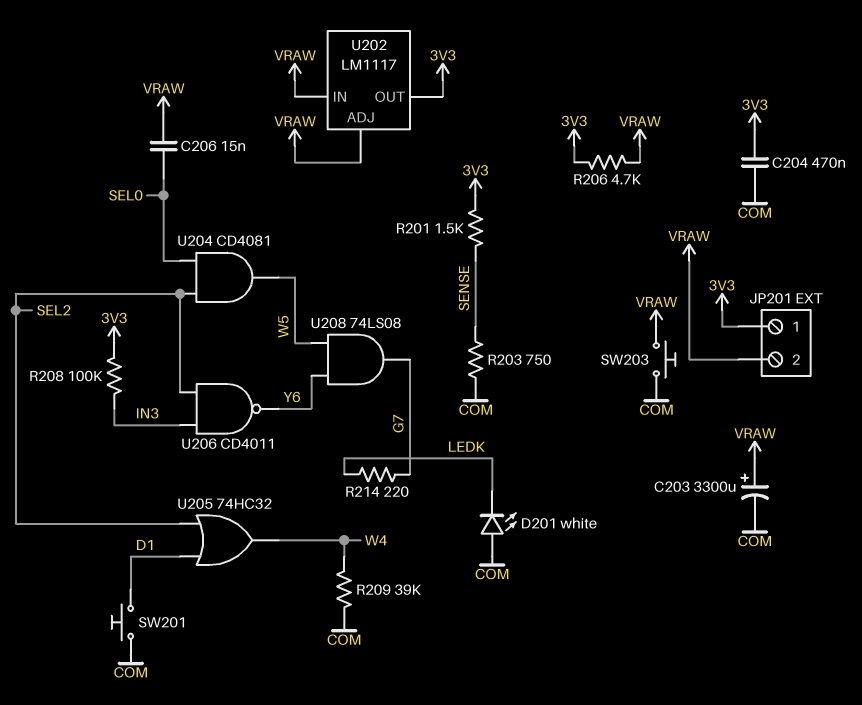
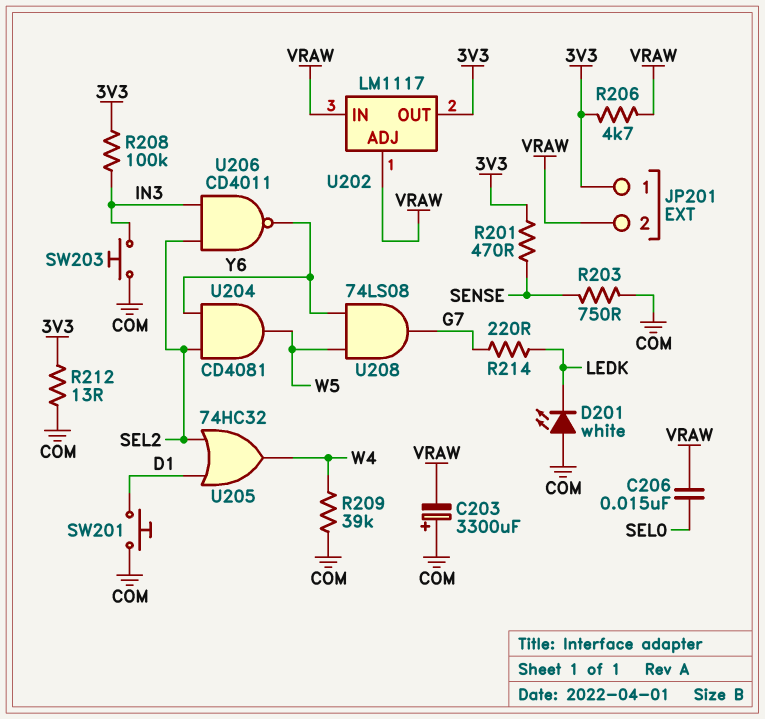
C203: 3300uF (plus VRAW, minus COM) -> 3300uF (plus COM, minus VRAW)
C204: 470nF (3V3, COM) -> none
R201: 1.5k (3V3, SENSE) -> 470 (3V3, SENSE)
R212: none -> 13 (3V3, COM)
SW203: button (COM, VRAW) -> button (COM, IN3)
U204: AND CD4081 (in SEL0, in SEL2, out W5) -> AND CD4081 (in SEL2, in Y6, out W5)

